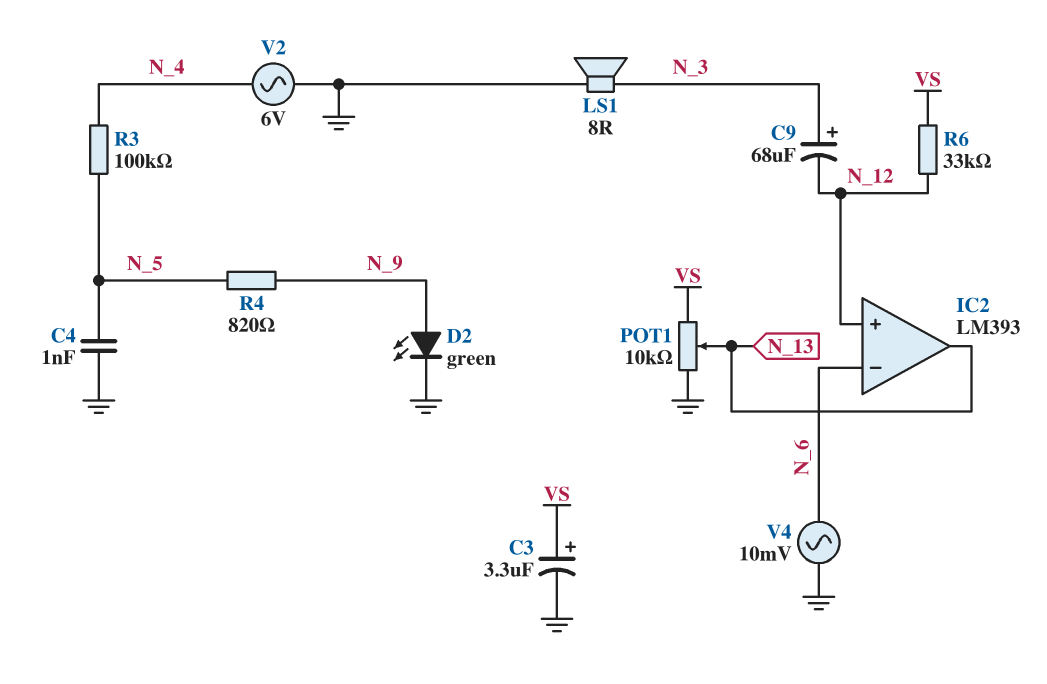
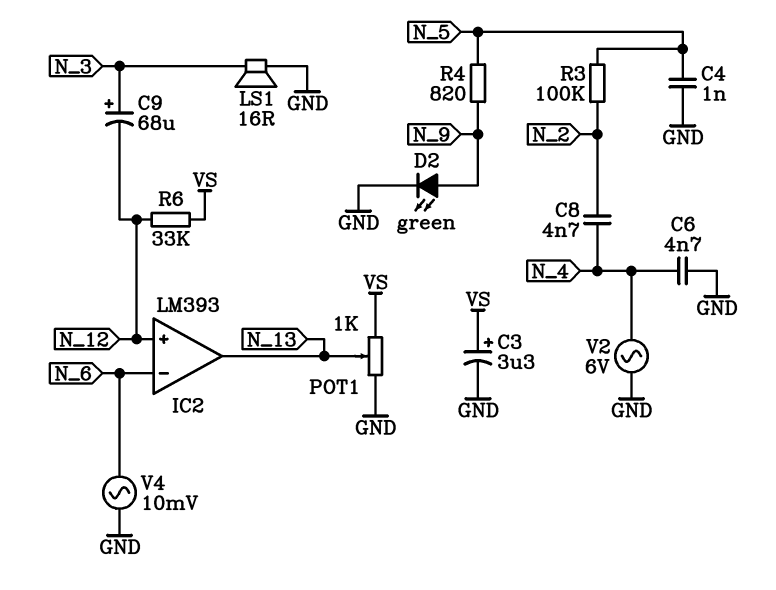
C6: none -> 4.7nF (GND, N_4)
C8: none -> 4.7nF (N_2, N_4)
LS1: speaker 8R (GND, N_3) -> speaker 16R (GND, N_3)
POT1: 10k (GND, VS, wiper N_13) -> 1k (GND, VS, wiper N_13)
R3: 100k (N_4, N_5) -> 100k (N_2, N_5)

